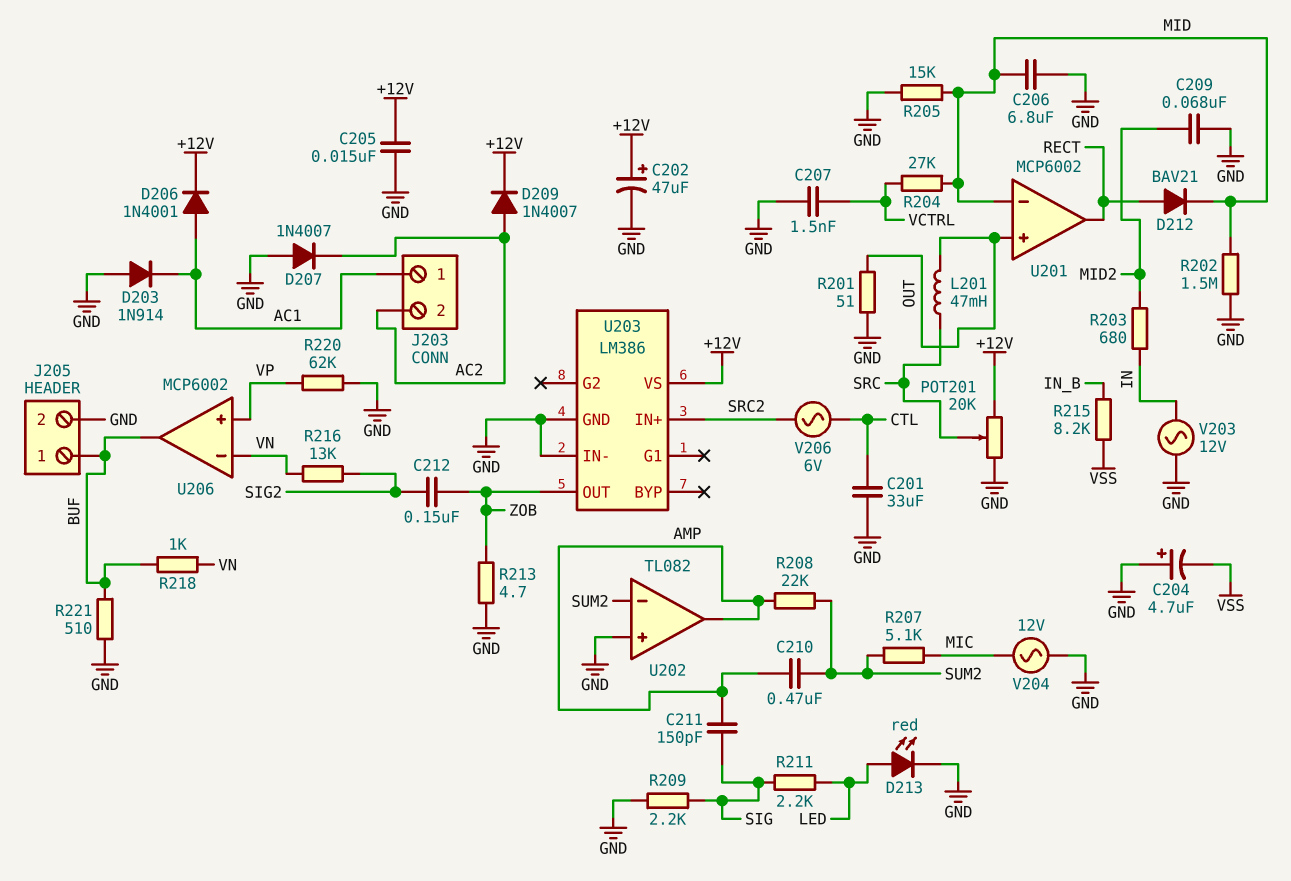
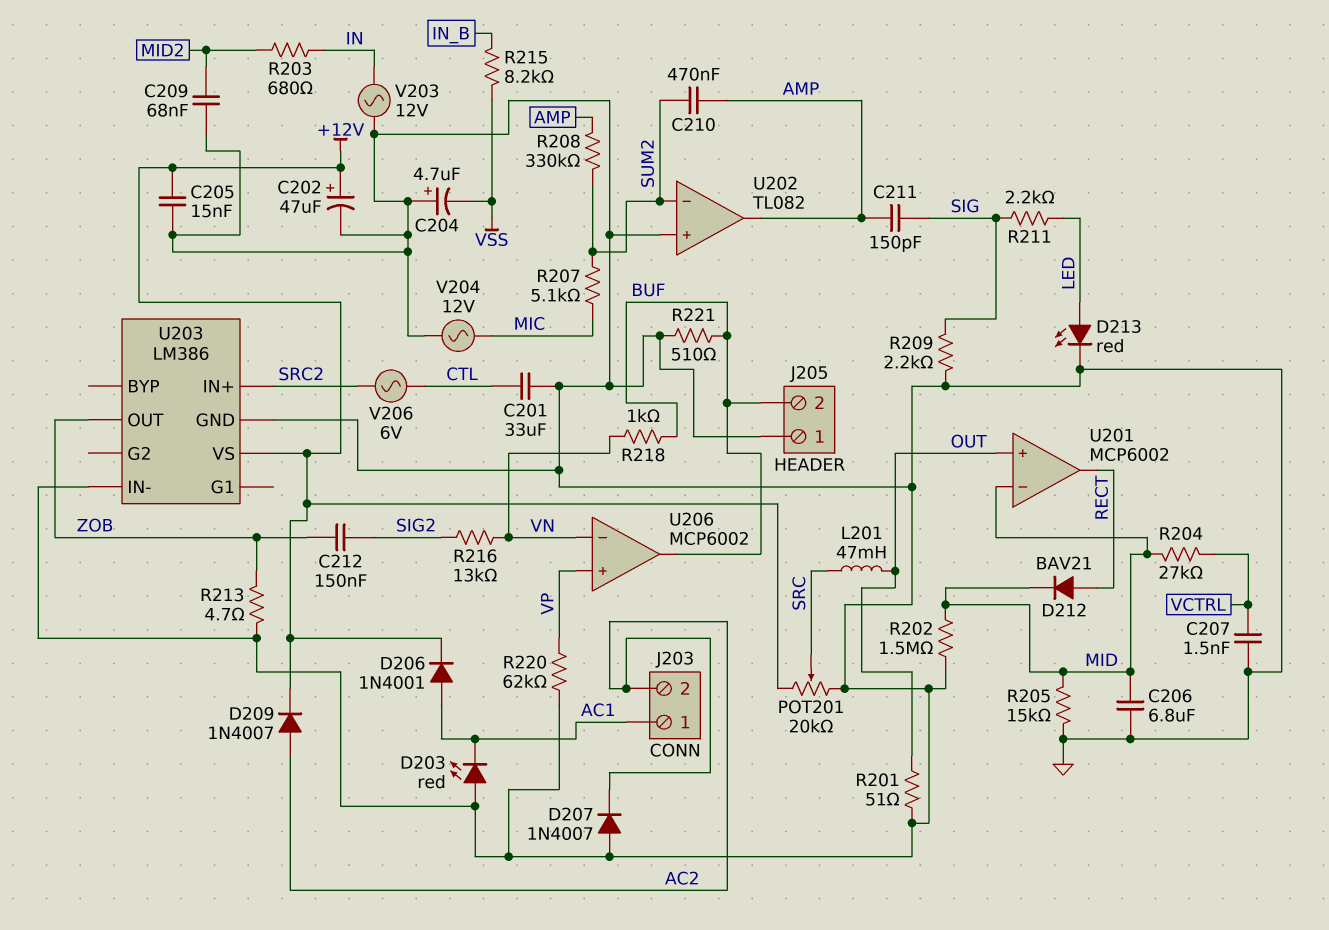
D203: diode 1N914 (A GND, K AC1) -> LED red (A GND, K AC1)
J205 pin 1: BUF -> GND
J205 pin 2: GND -> BUF
R208: 22k (AMP, SUM2) -> 330k (AMP, SUM2)

